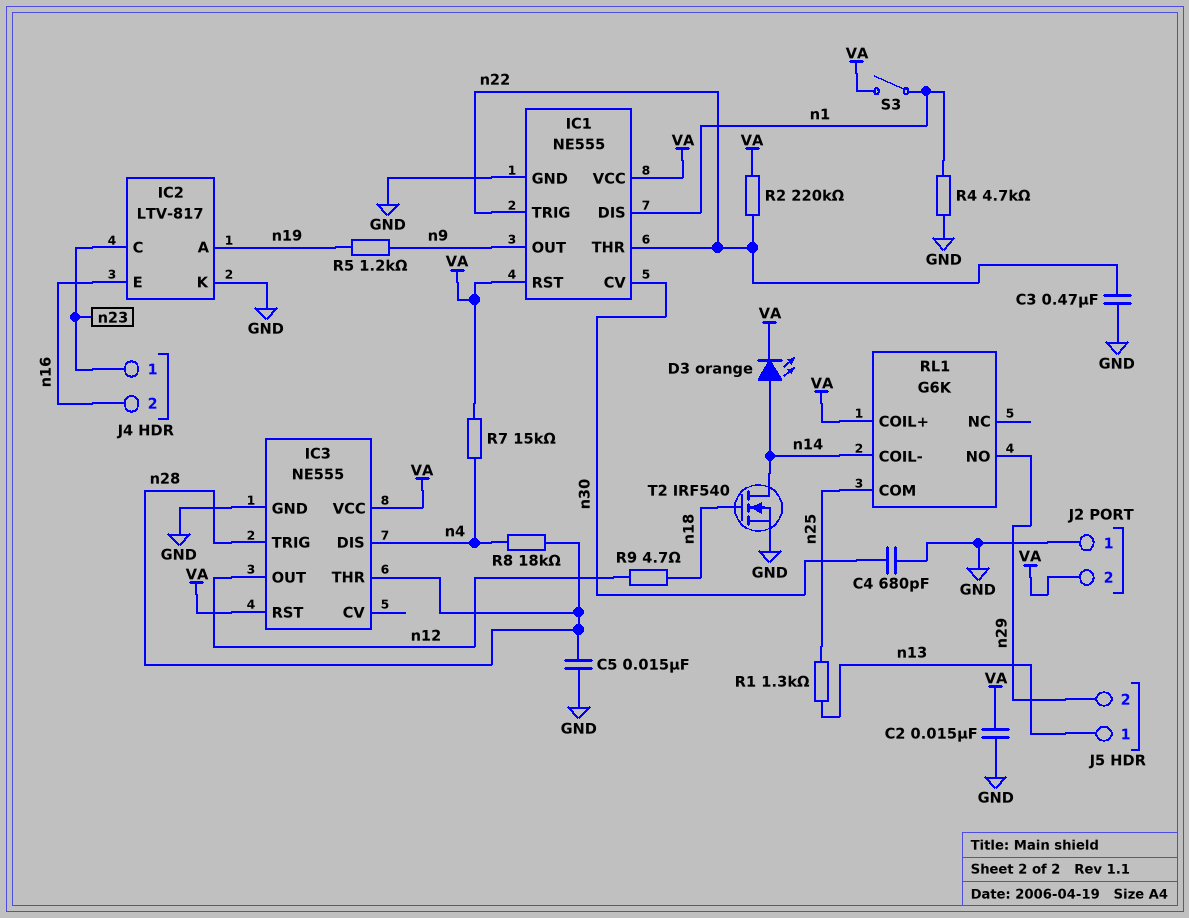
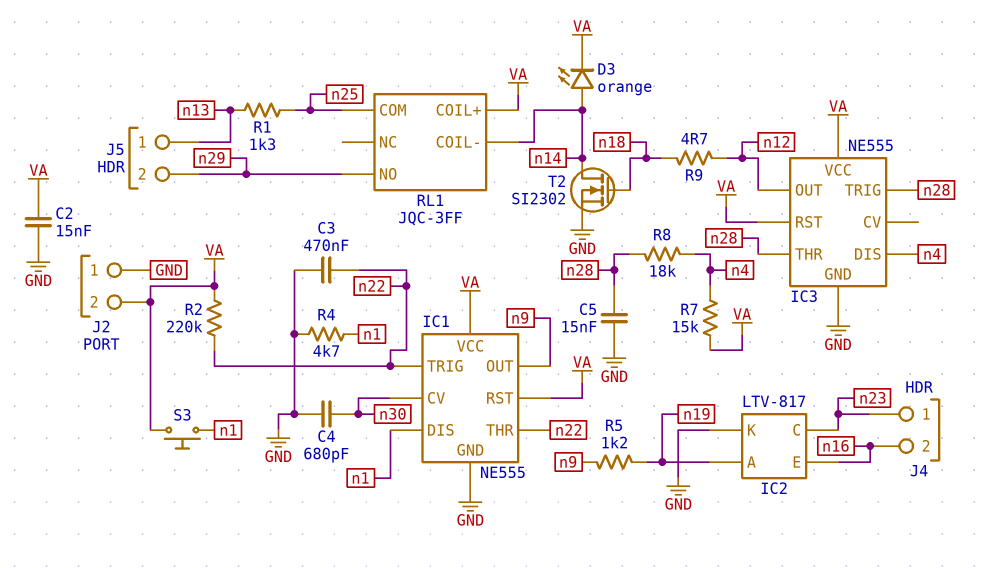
RL1: G6K -> JQC-3FF
S3: switch (VA, n1) -> button (VA, n1)
T2: NMOS IRF540 (G n18, D n14, S GND) -> NMOS SI2302 (G n18, D n14, S GND)

